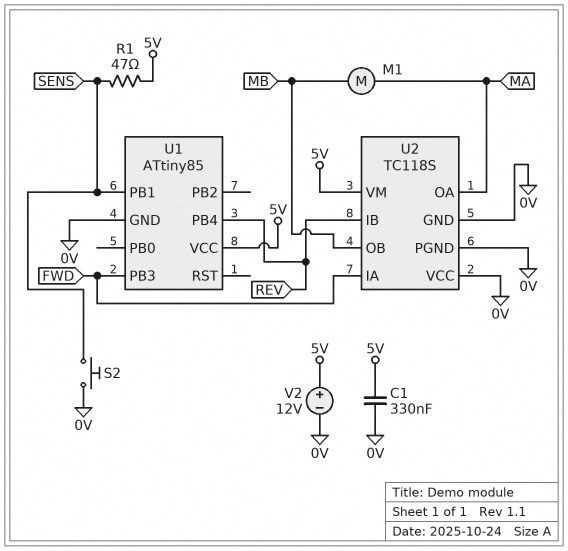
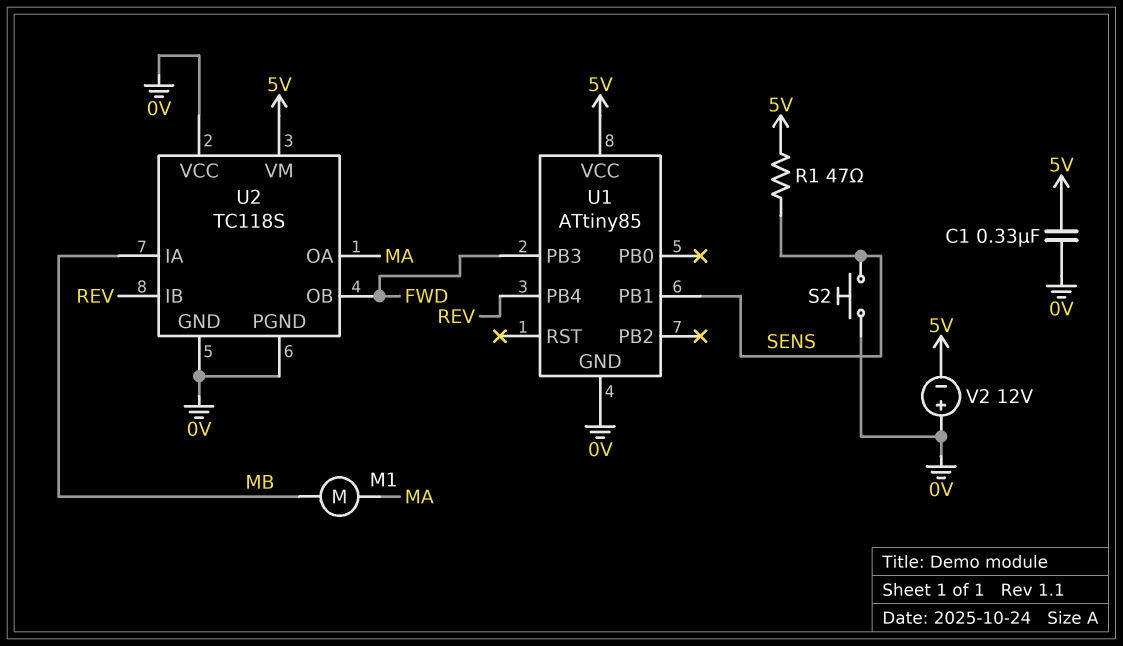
U2 pin IA: FWD -> MB
U2 pin OB: MB -> FWD
V2: 12V (plus 5V, minus 0V) -> 12V (plus 0V, minus 5V)

